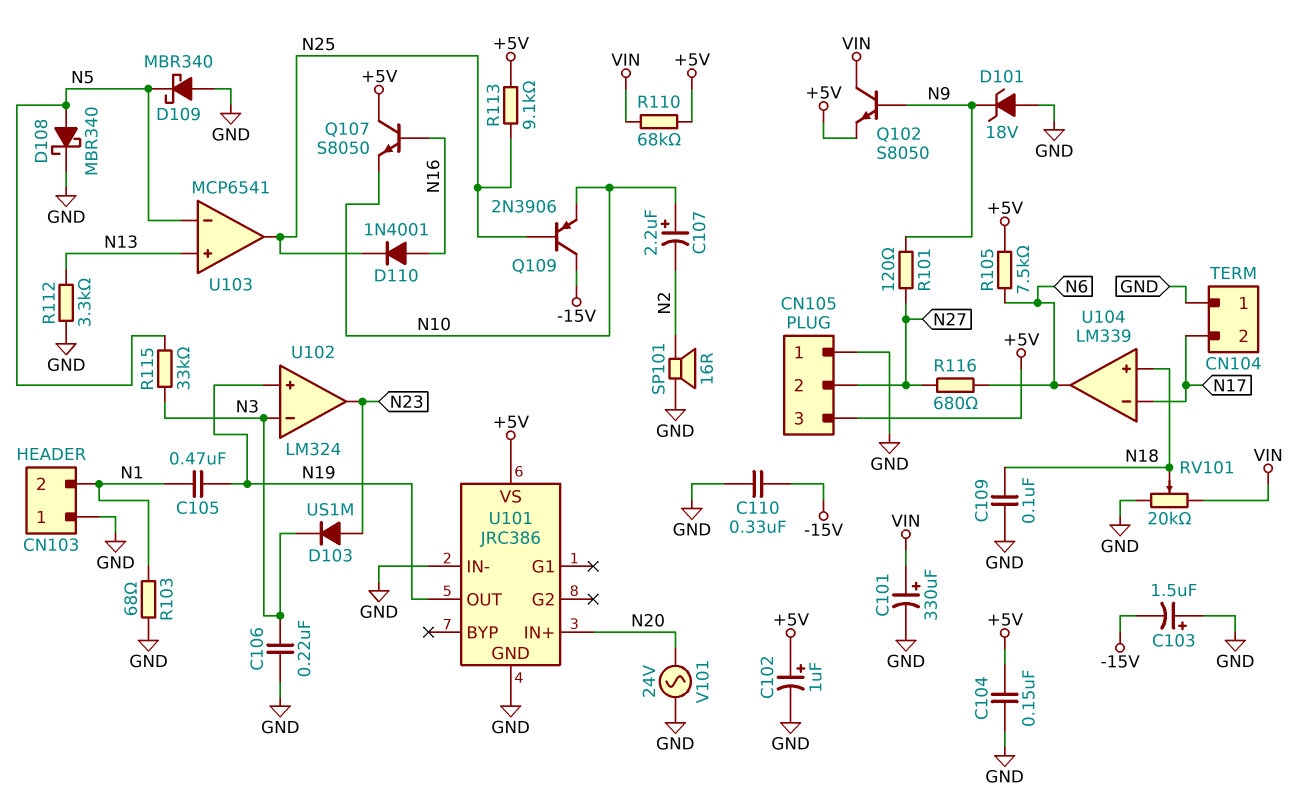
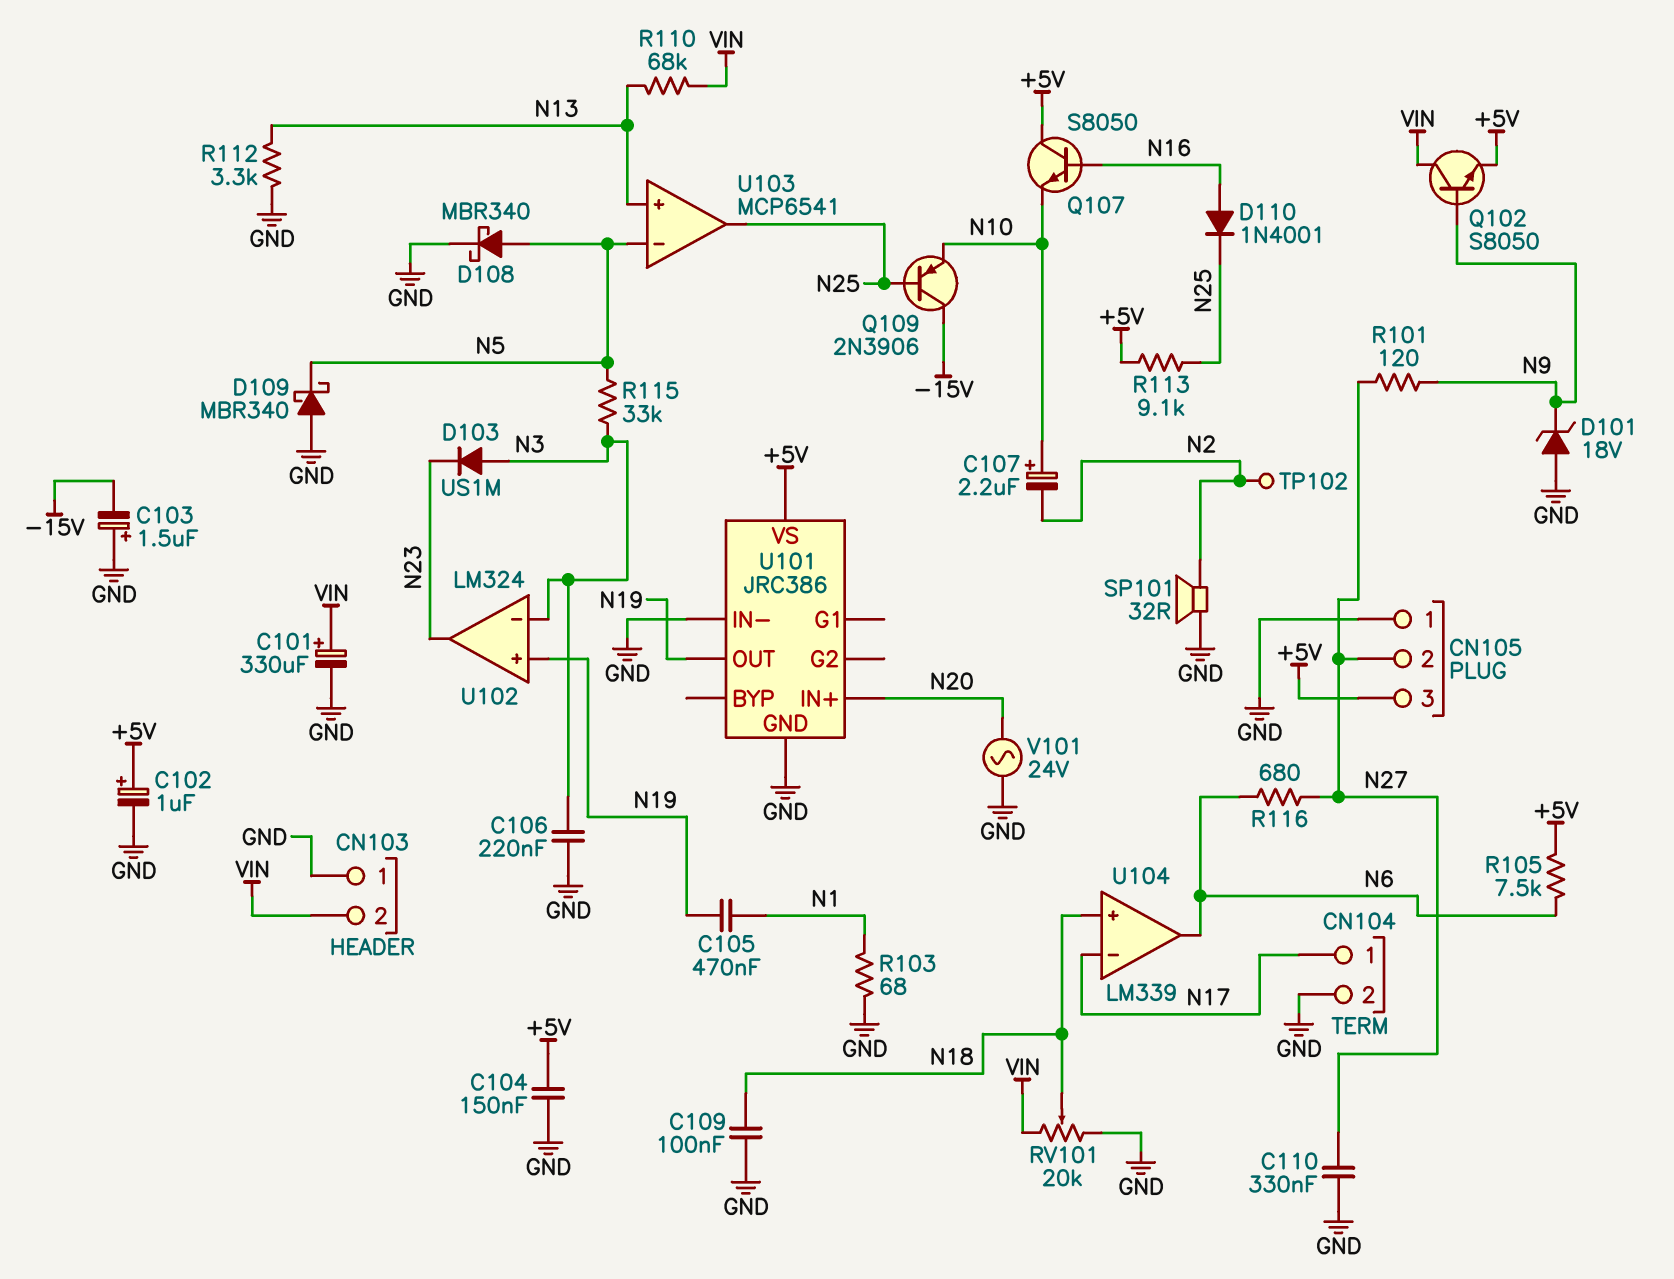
C110: 330nF (-15V, GND) -> 330nF (GND, N27)
CN103 pin 2: N1 -> VIN
CN104 pin 1: GND -> N17
CN104 pin 2: N17 -> GND
D103: diode US1M (A N23, K N3) -> diode US1M (A N3, K N23)
R110: 68k (+5V, VIN) -> 68k (N13, VIN)
SP101: speaker 16R (GND, N2) -> speaker 32R (GND, N2)
TP102: none -> test point (N2)

